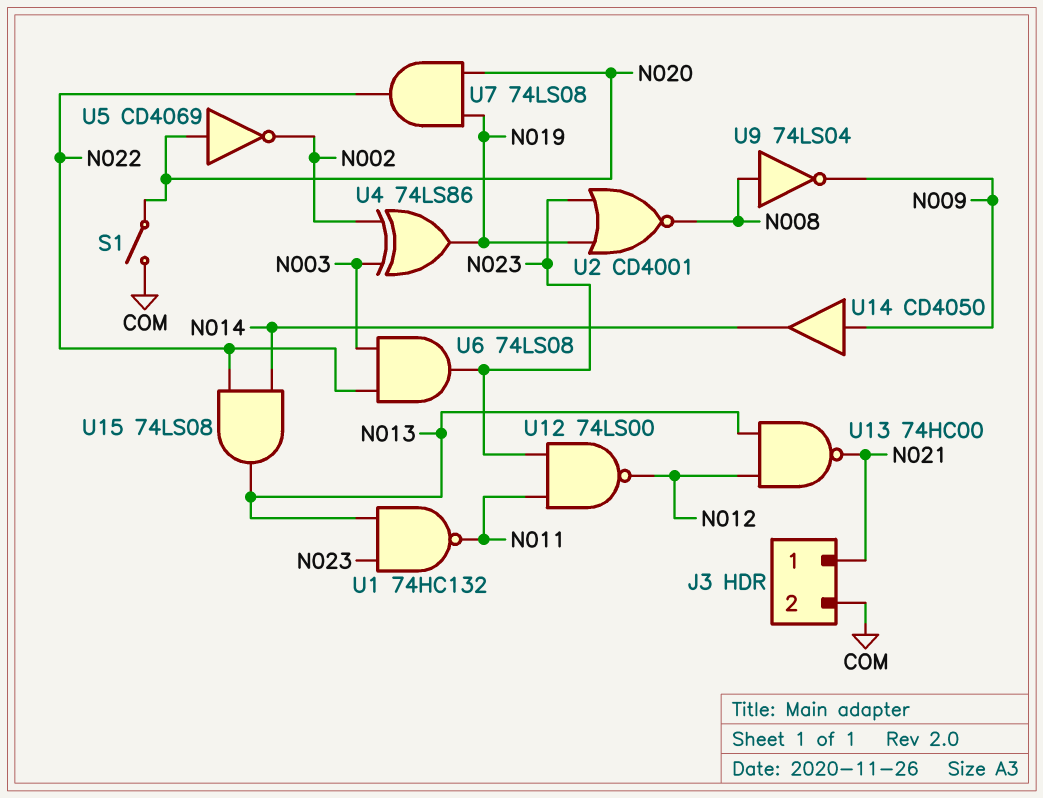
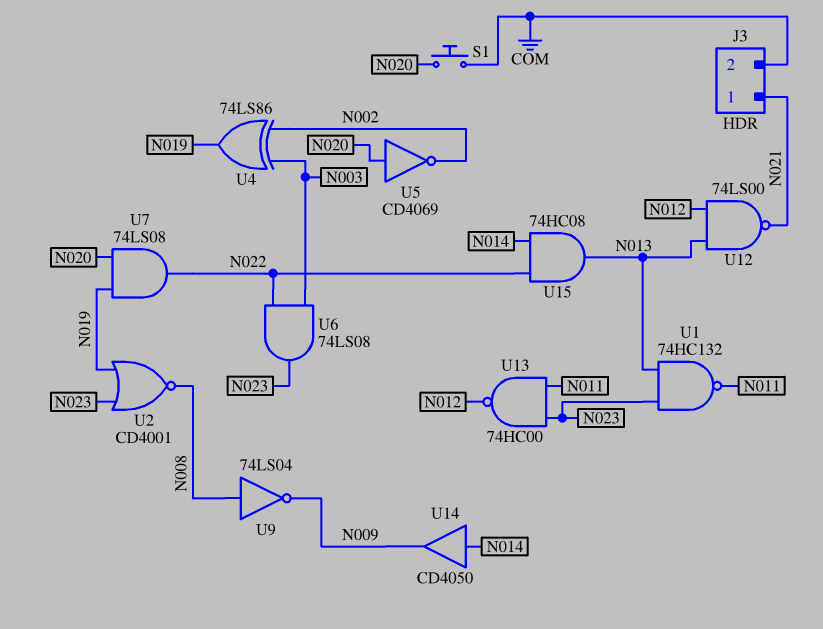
S1: switch (COM, N020) -> button (COM, N020)
U12: NAND 74LS00 (in N011, in N023, out N012) -> NAND 74LS00 (in N012, in N013, out N021)
U13: NAND 74HC00 (in N012, in N013, out N021) -> NAND 74HC00 (in N011, in N023, out N012)
U14: buffer CD4050 (in N009, out N014) -> buffer CD4050 (in N014, out N009)
U15: AND 74LS08 (in N014, in N022, out N013) -> AND 74HC08 (in N014, in N022, out N013)

